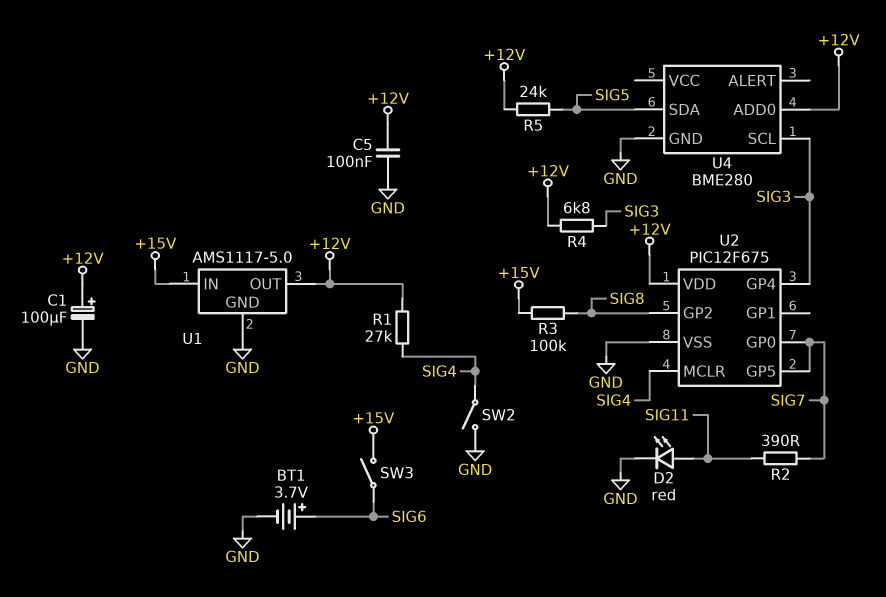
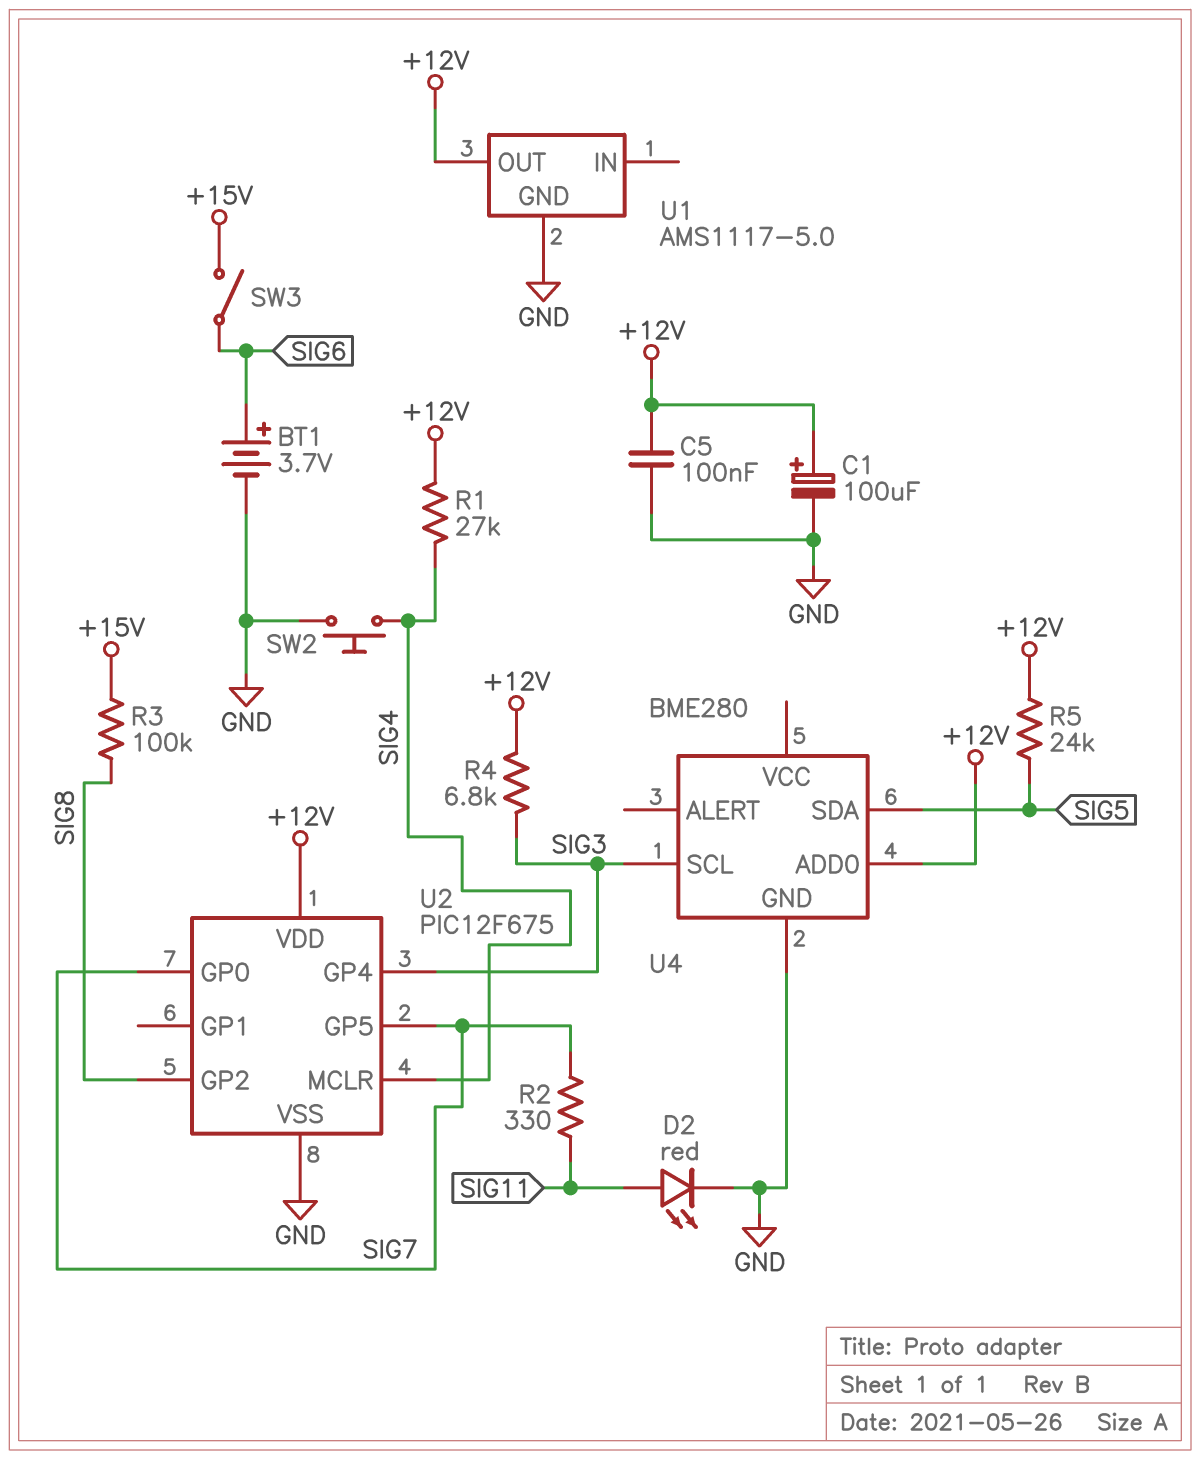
R2: 390 (SIG7, SIG11) -> 330 (SIG7, SIG11)
SW2: switch (GND, SIG4) -> button (GND, SIG4)
U1 pin IN: +15V -> none

